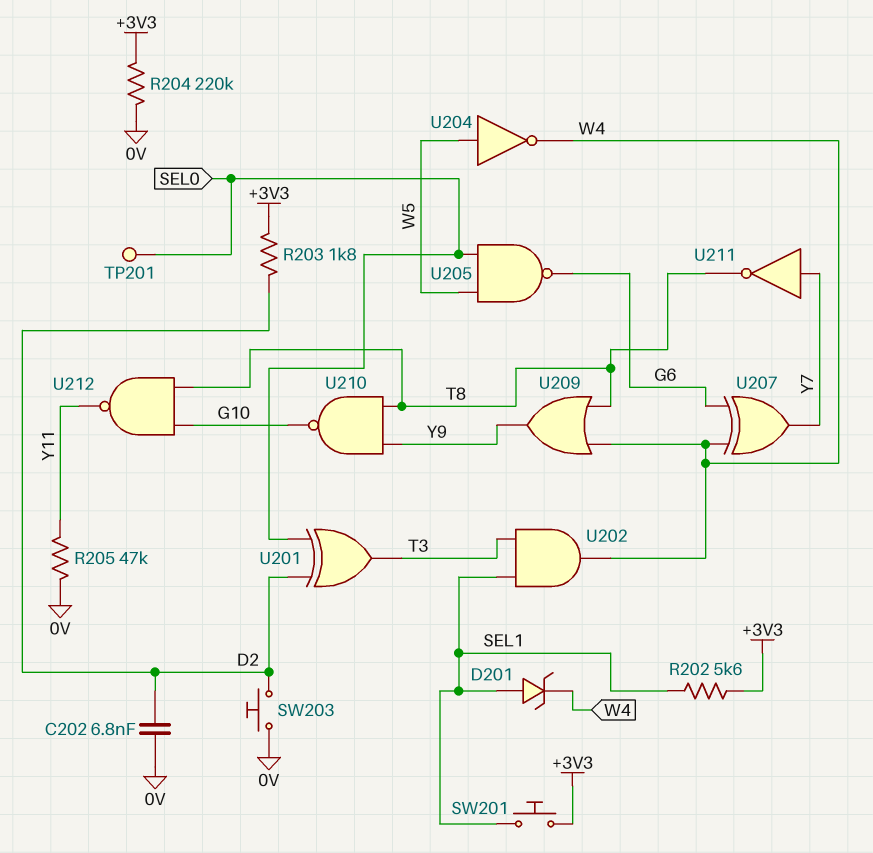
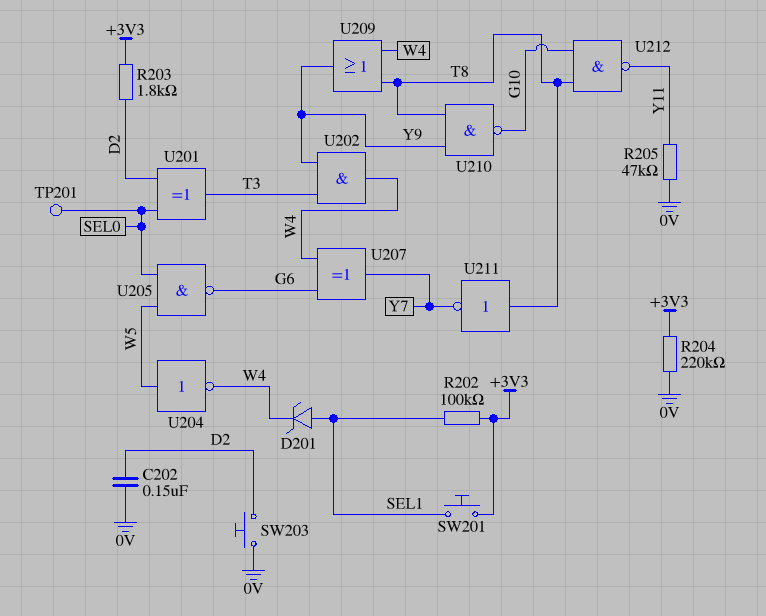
C202: 6.8nF (0V, D2) -> 150nF (0V, D2)
R202: 5.6k (+3V3, SEL1) -> 100k (+3V3, SEL1)
U202: AND (in SEL1, in T3, out W4) -> AND (in T3, in Y9, out W4)
U211: NOT (in Y7, out T8) -> NOT (in T8, out Y7)

